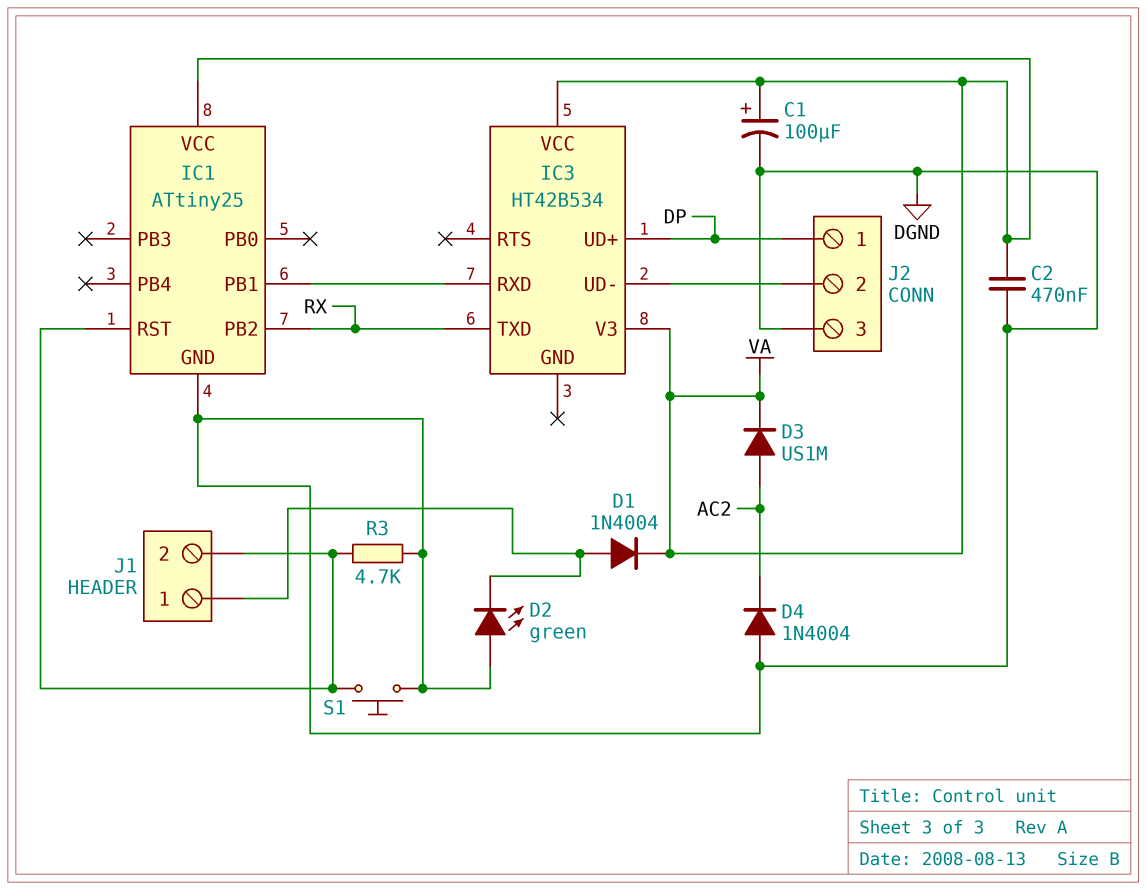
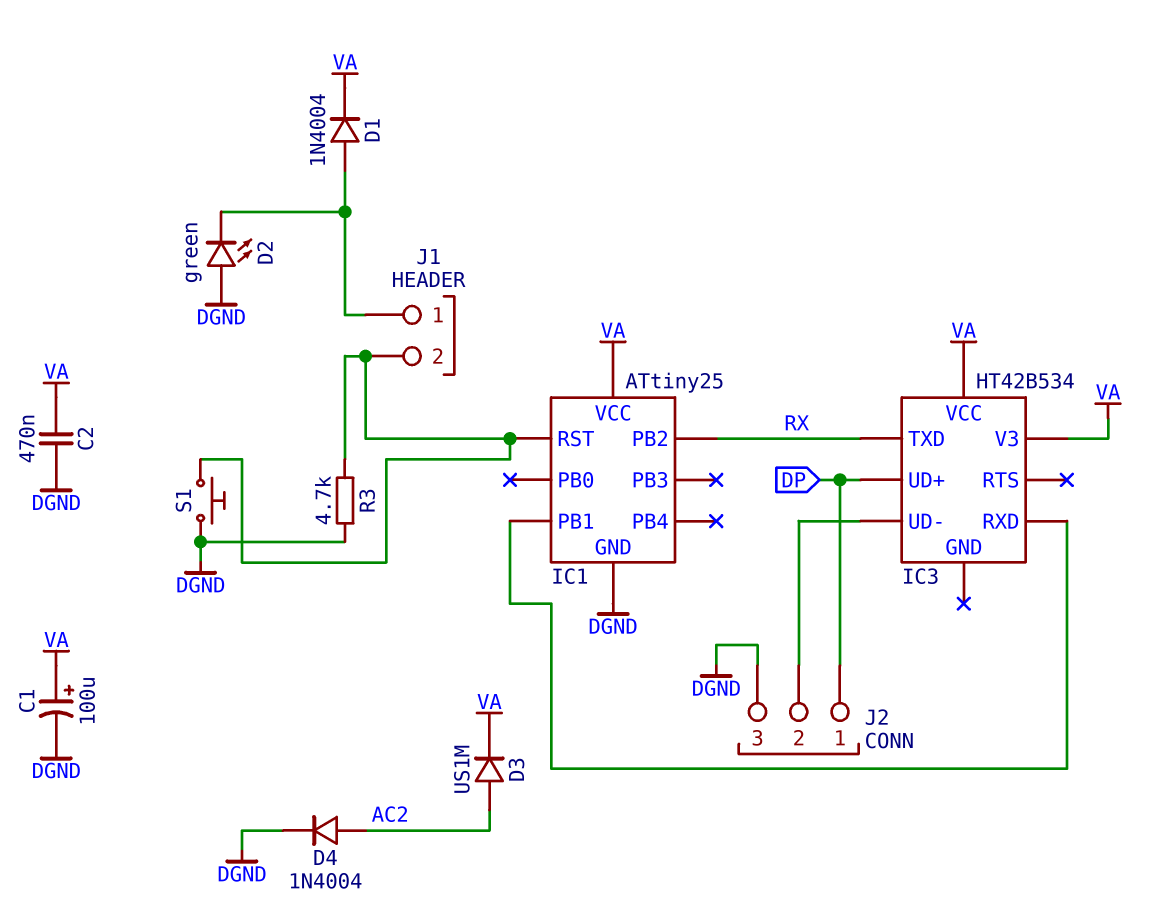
D4: diode 1N4004 (A DGND, K AC2) -> diode 1N4004 (A AC2, K DGND)

